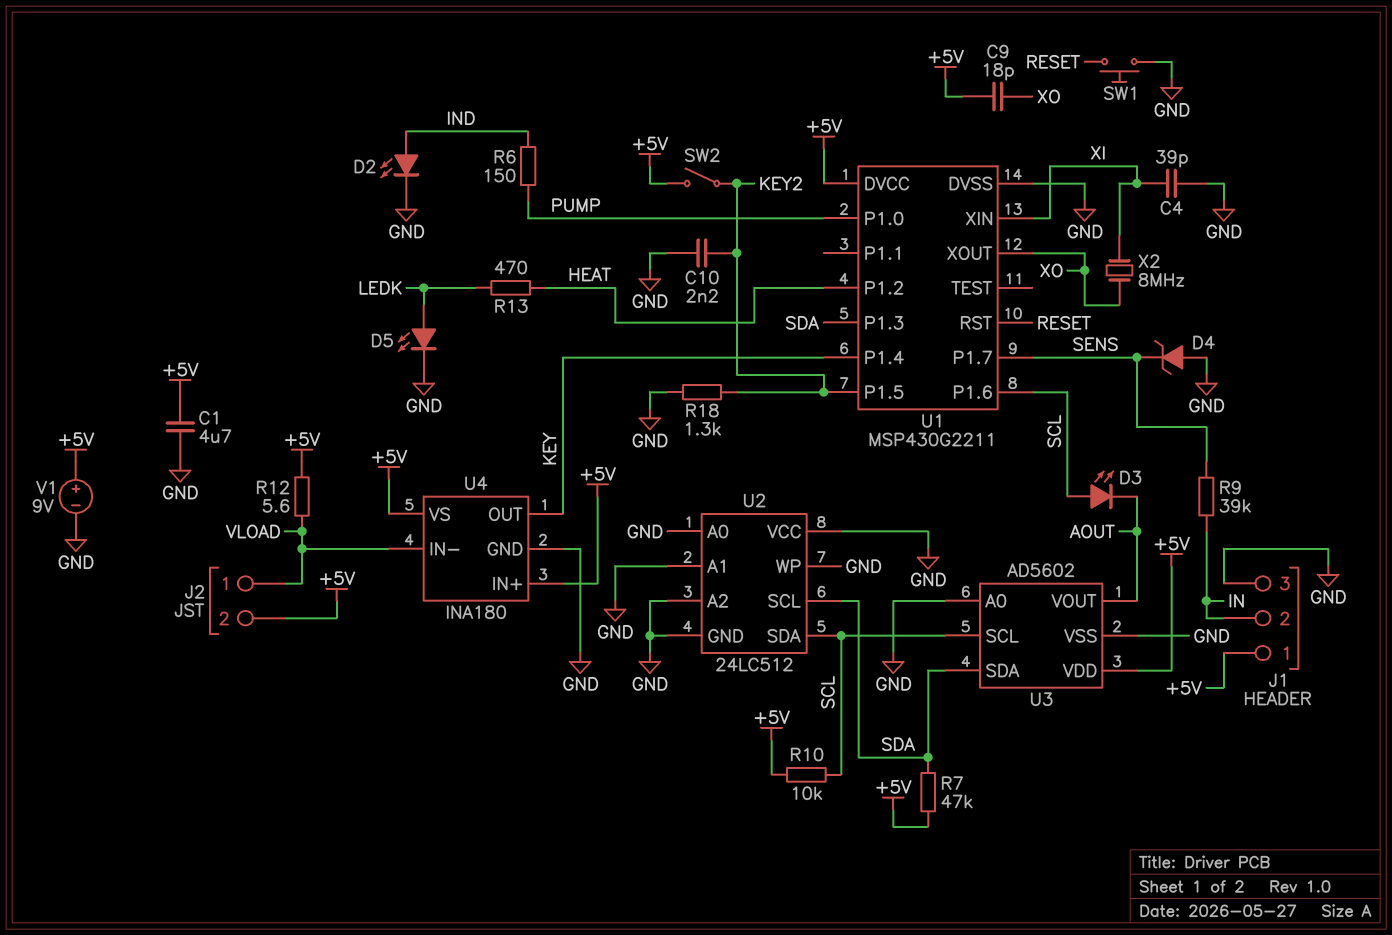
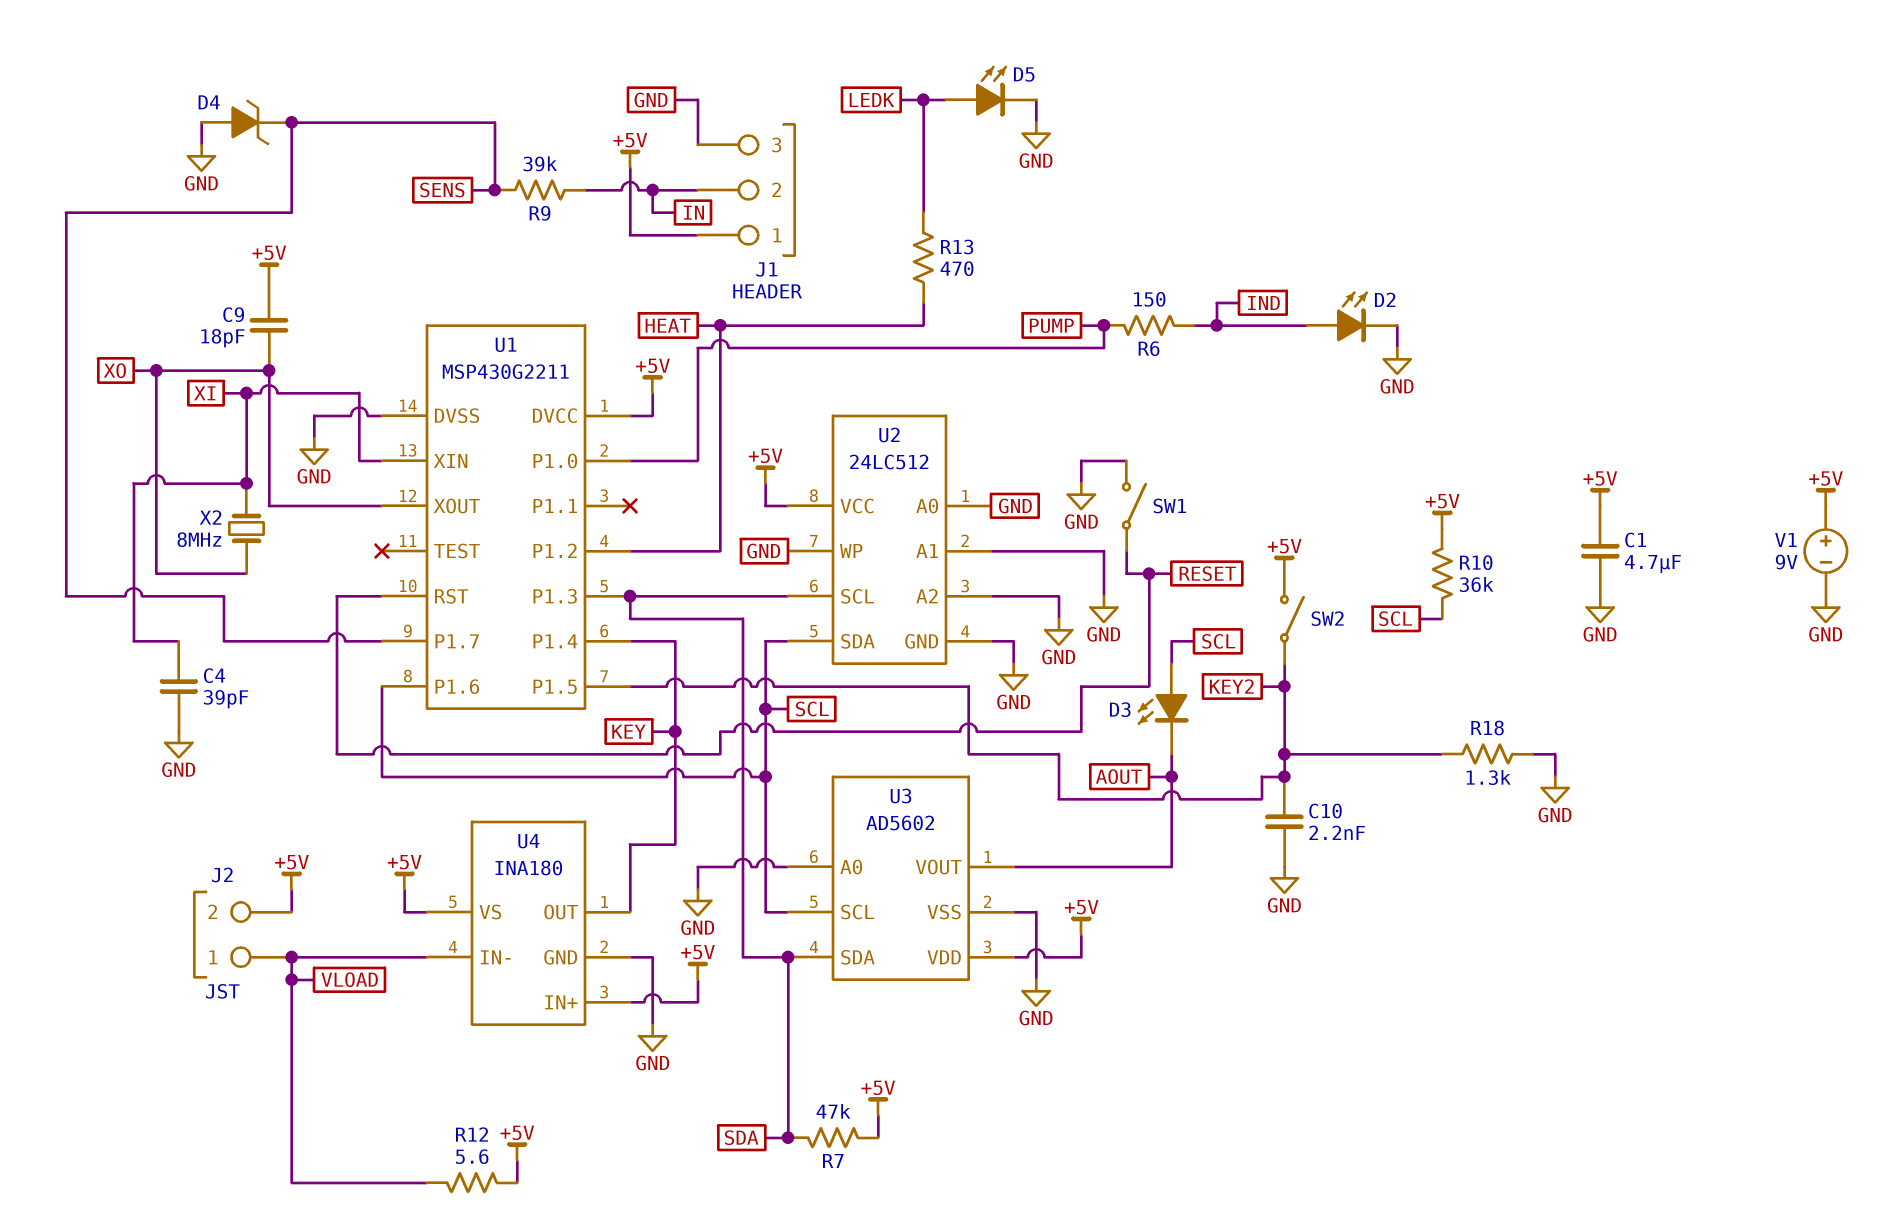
R10: 10k (+5V, SCL) -> 36k (+5V, SCL)
SW1: button (GND, RESET) -> switch (GND, RESET)
U2 pin VCC: GND -> +5V

